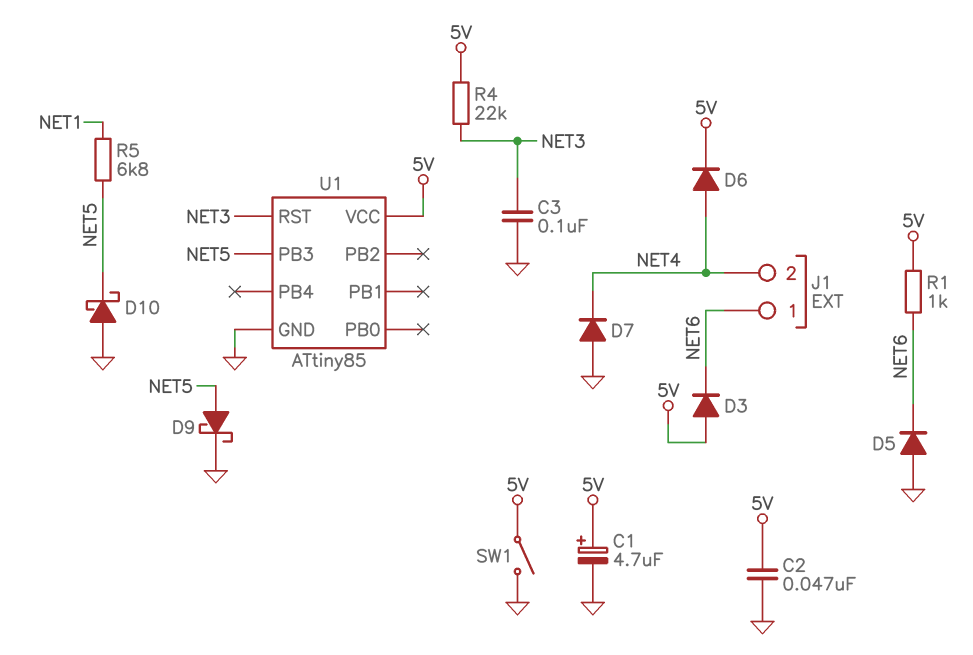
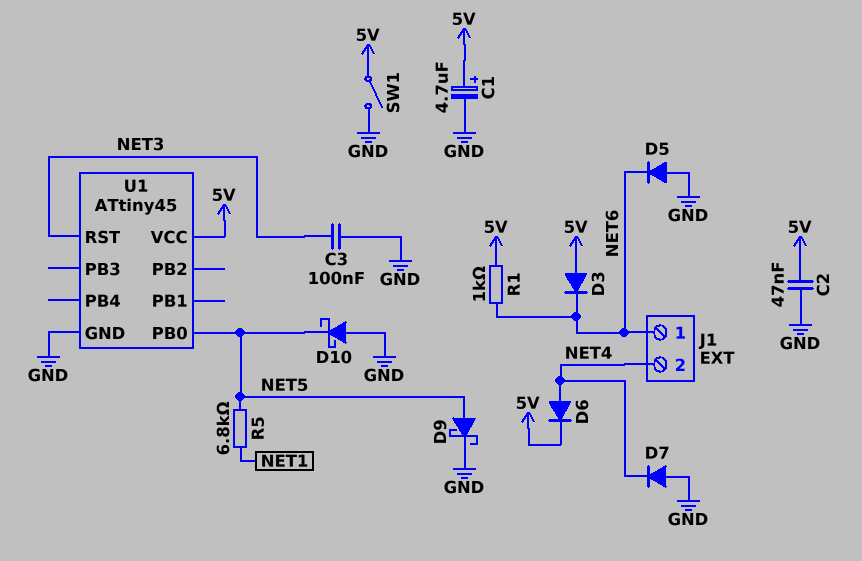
R4: 22k (5V, NET3) -> none
U1: ATtiny85 -> ATtiny45
U1 pin PB0: none -> NET5
U1 pin PB3: NET5 -> none

